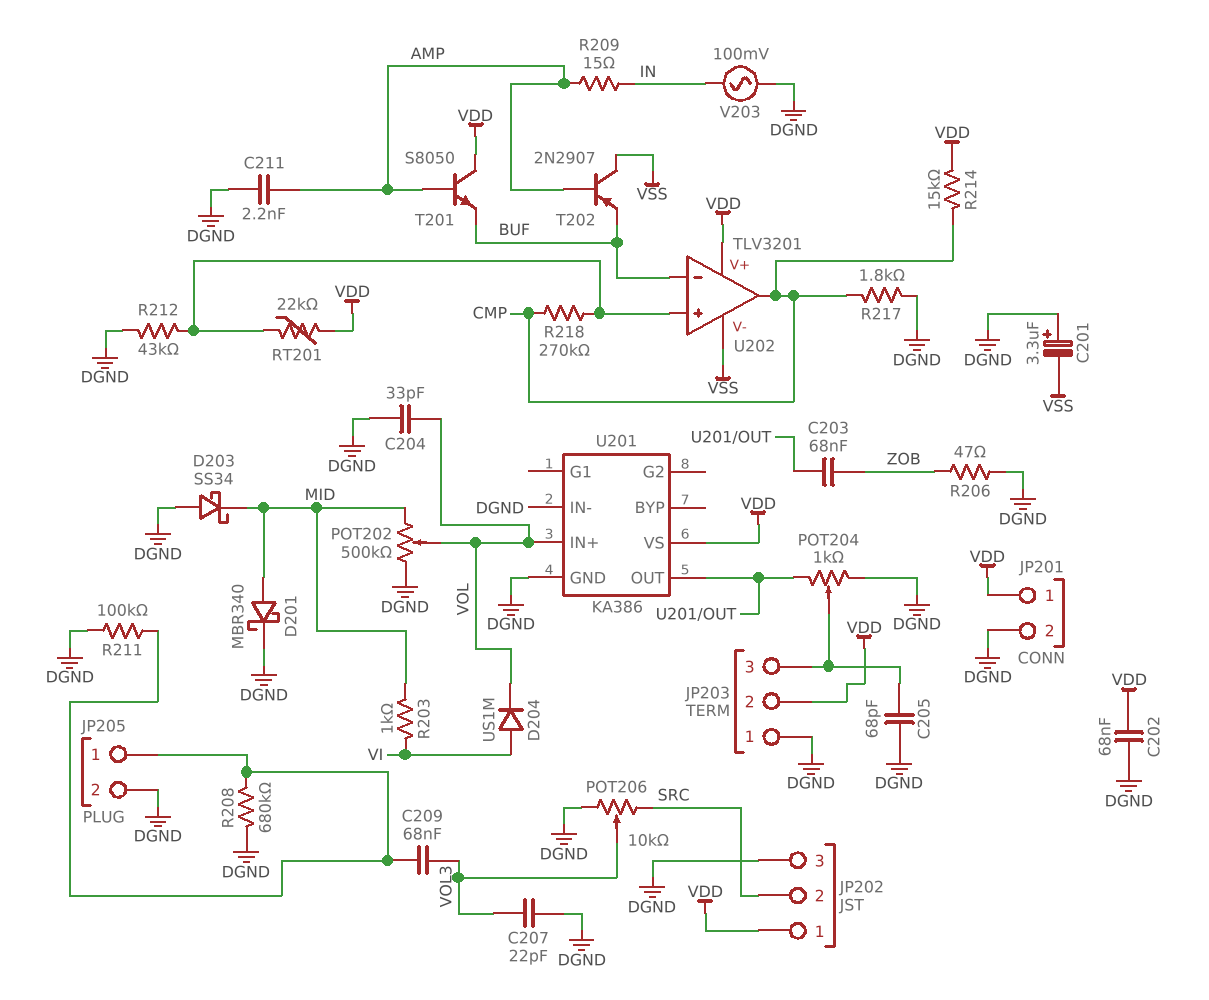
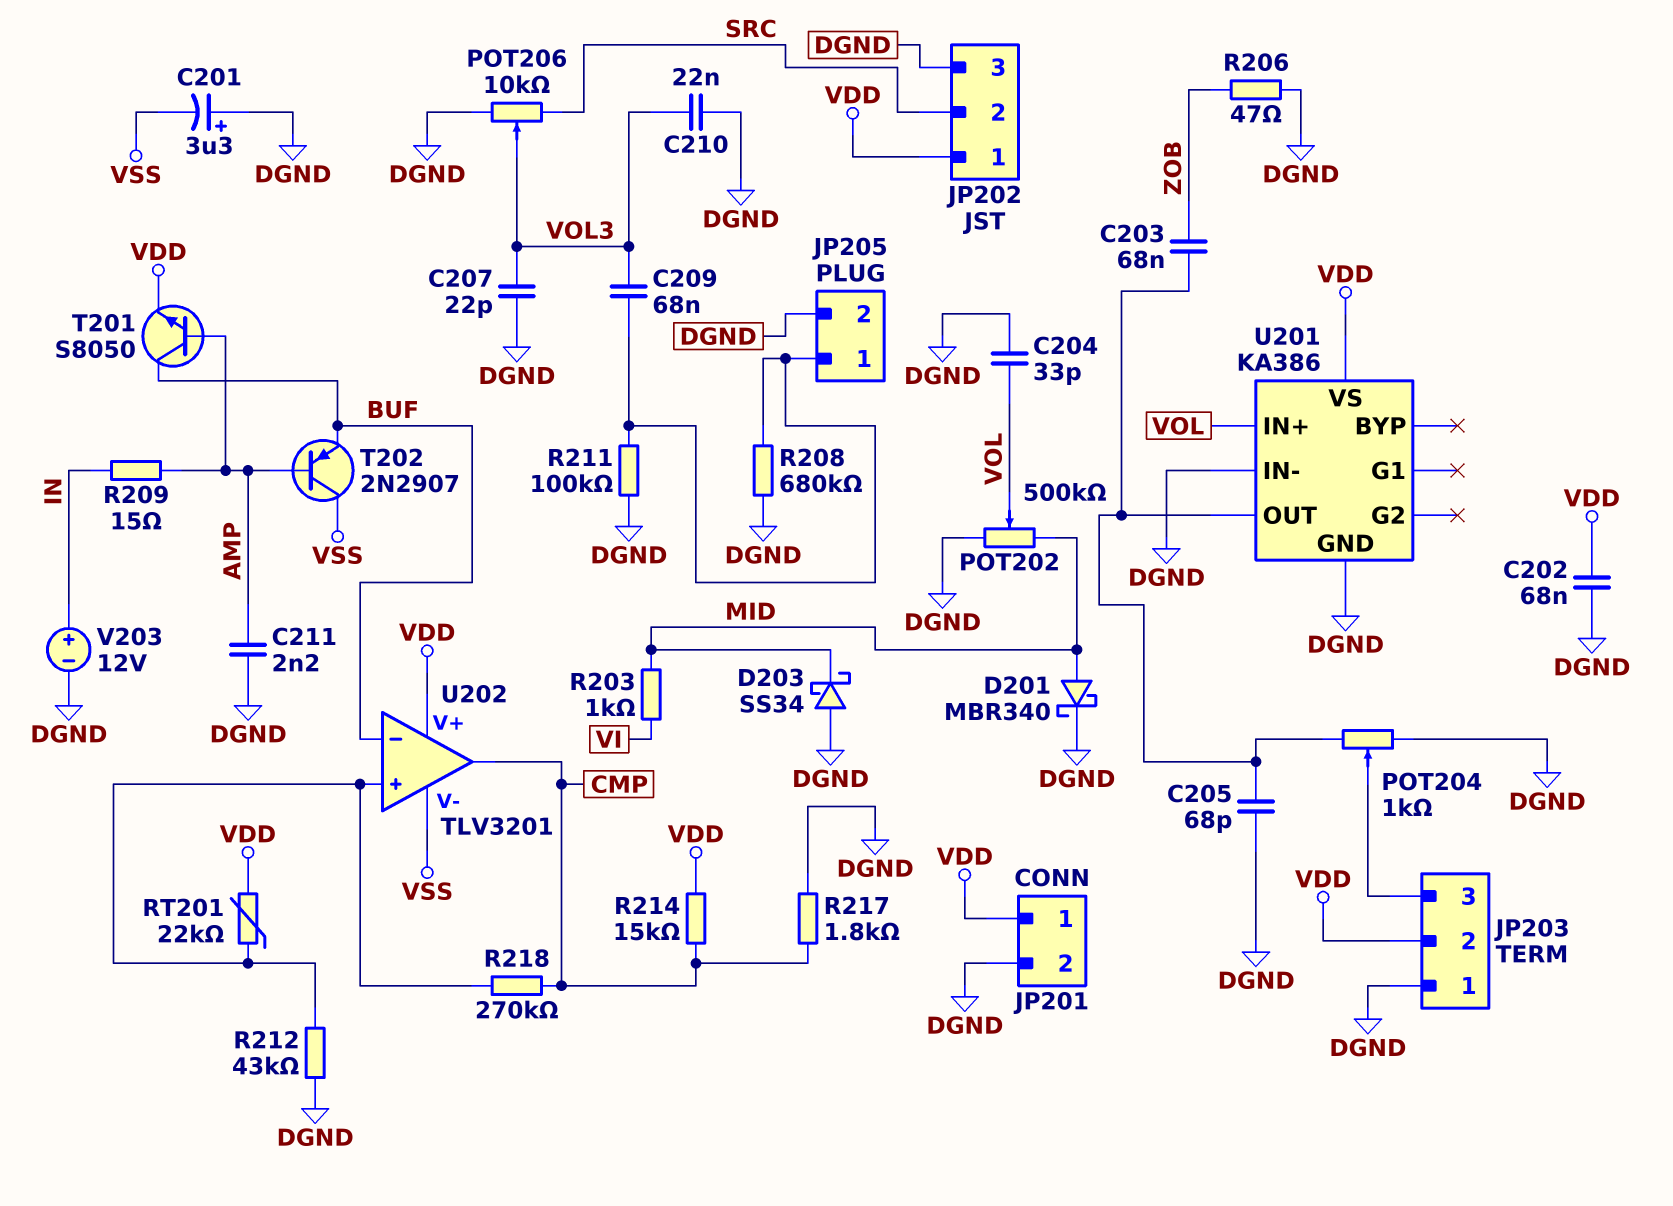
C205: 68pF (DGND, JP203/3) -> 68pF (DGND, U201/OUT)
C210: none -> 22nF (DGND, VOL3)
D204: diode US1M (A VI, K VOL) -> none
T201: NPN S8050 (B AMP, C VDD, E BUF) -> NPN S8050 (B AMP, C BUF, E VDD)
V203: AC 100mV (DGND, IN) -> 12V (plus IN, minus DGND)

